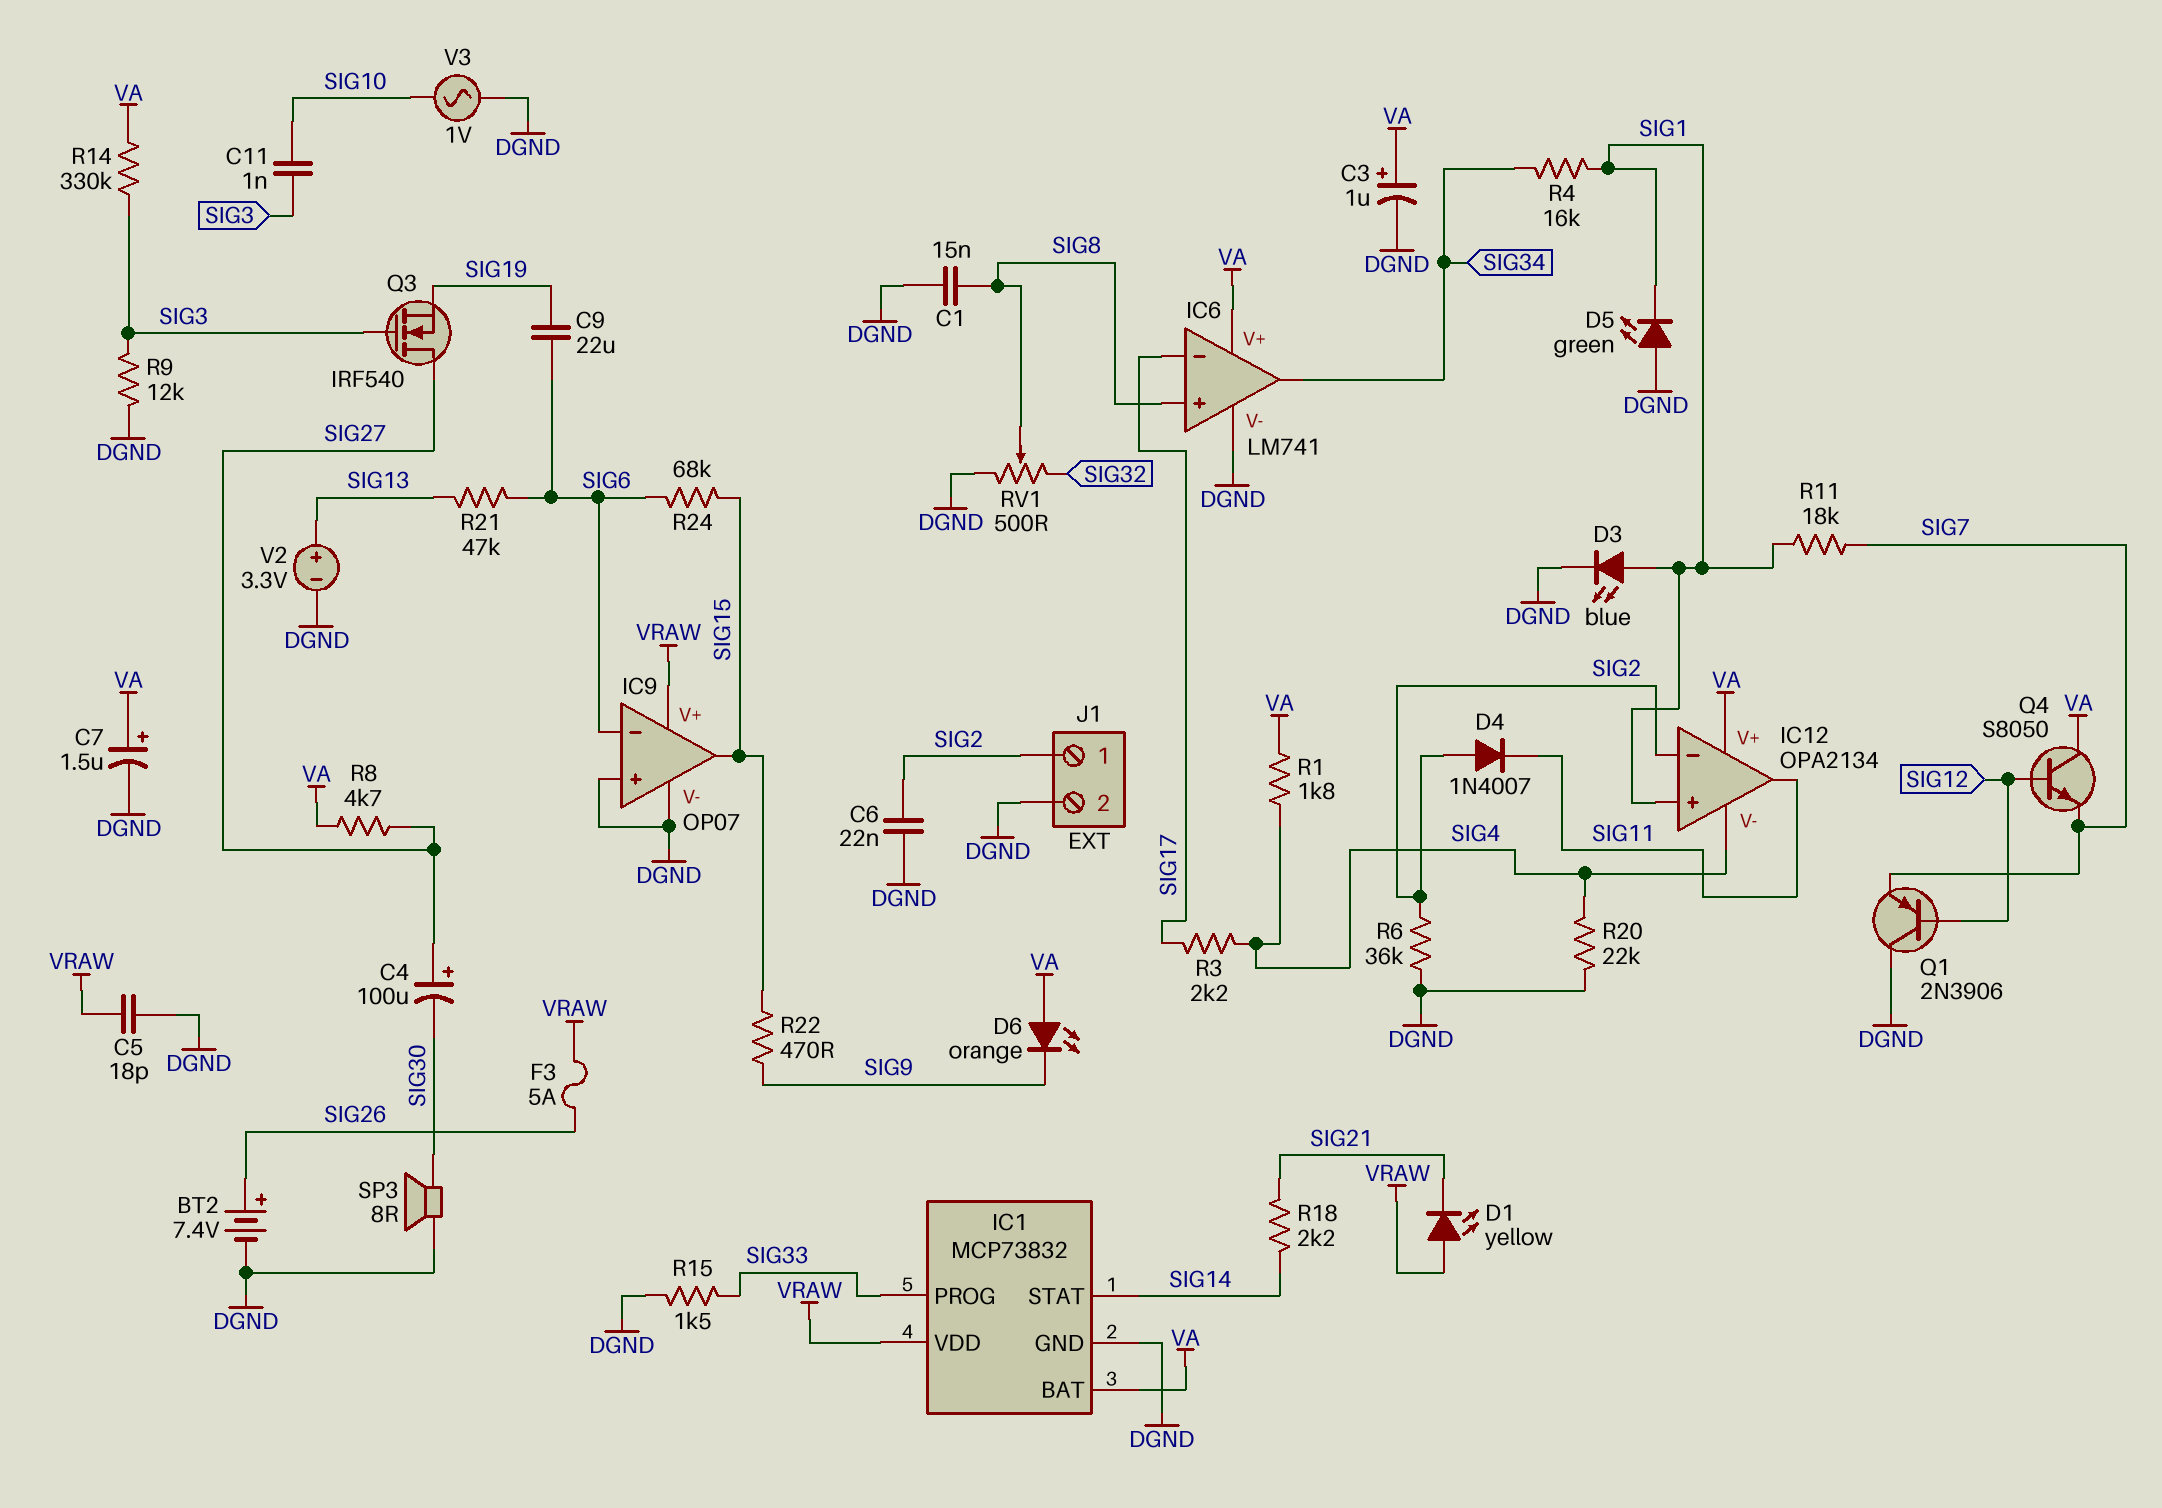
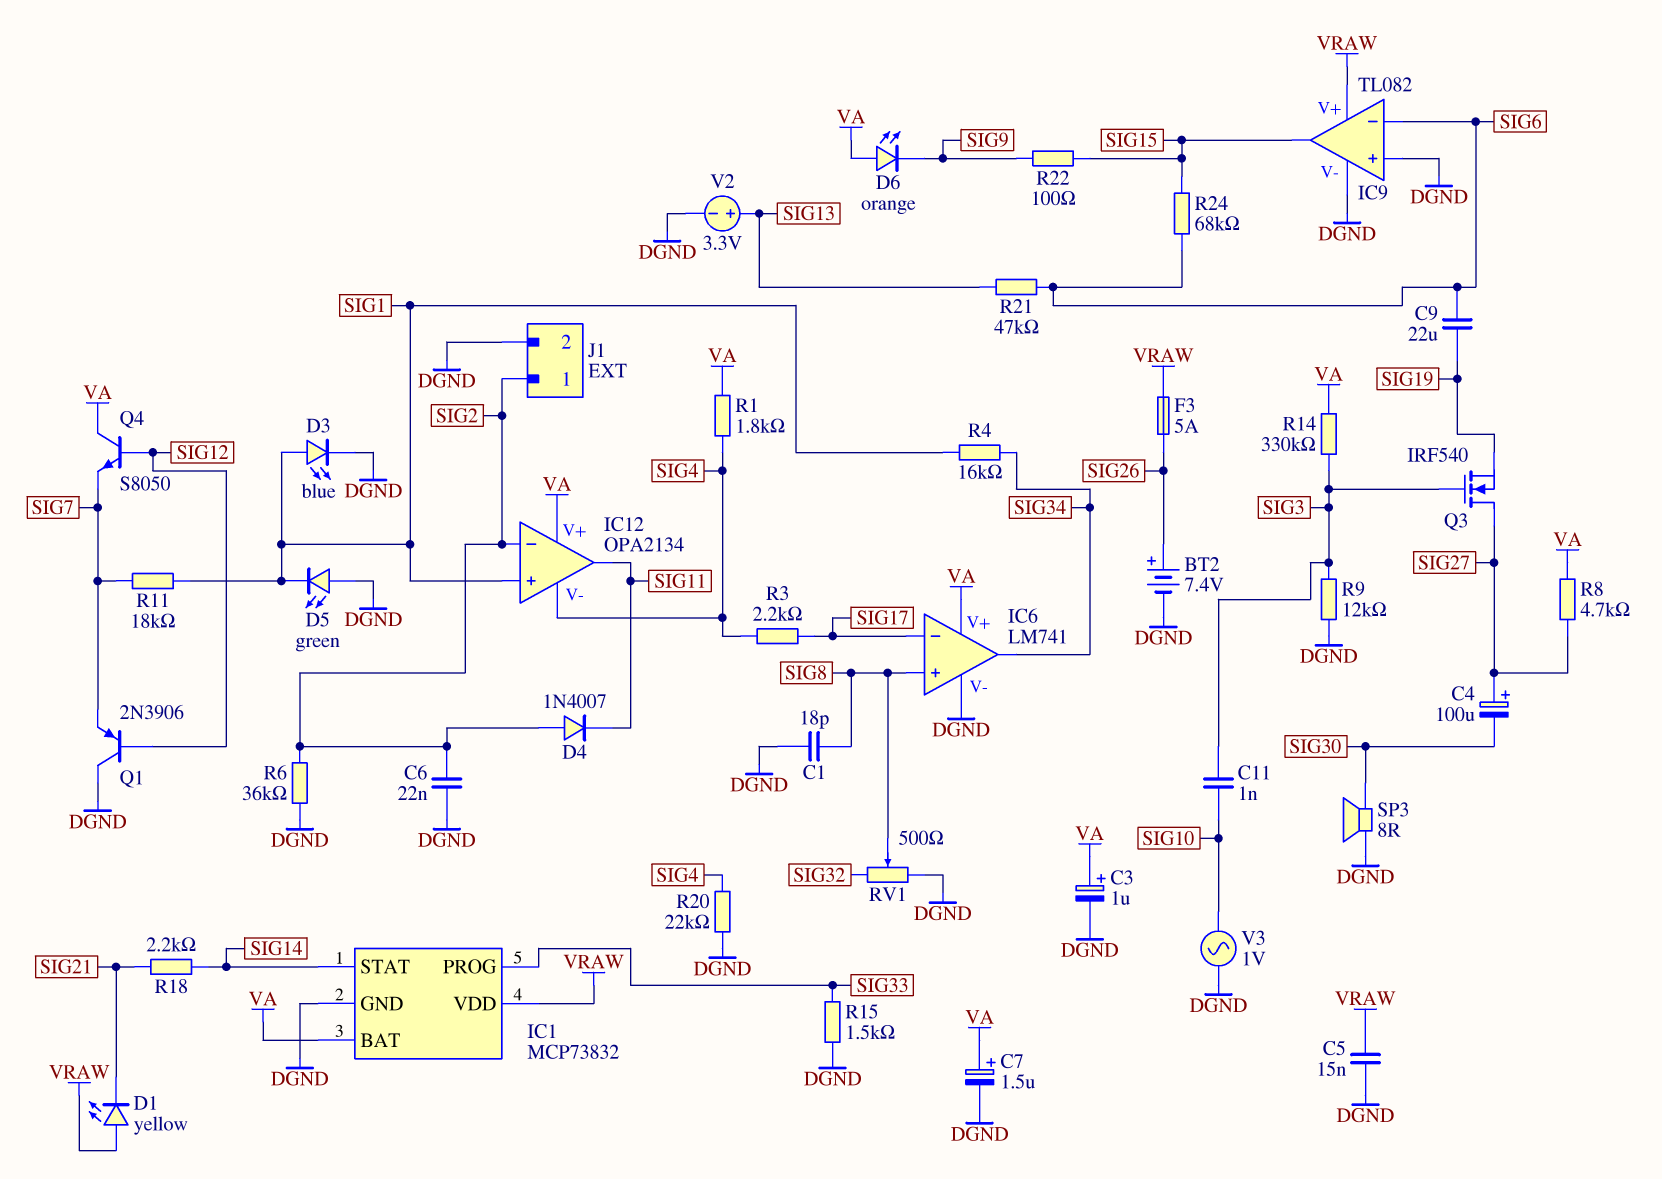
C1: 15nF (DGND, SIG8) -> 18pF (DGND, SIG8)
C5: 18pF (DGND, VRAW) -> 15nF (DGND, VRAW)
IC9: OP07 -> TL082
R22: 470 (SIG9, SIG15) -> 100 (SIG9, SIG15)

